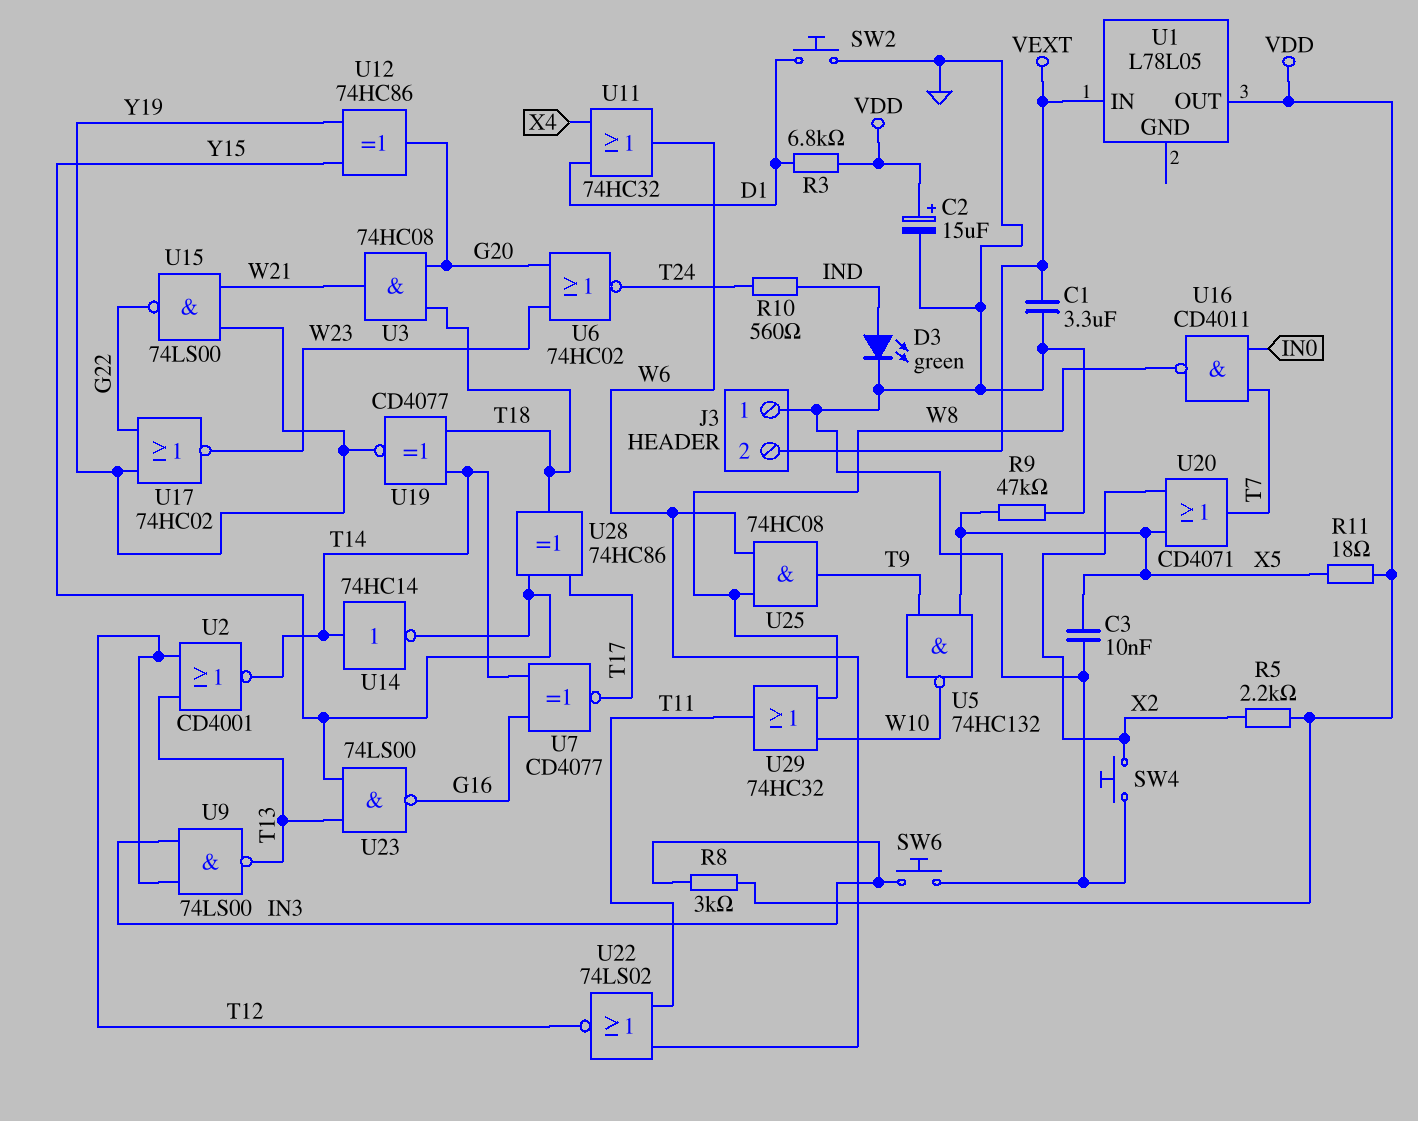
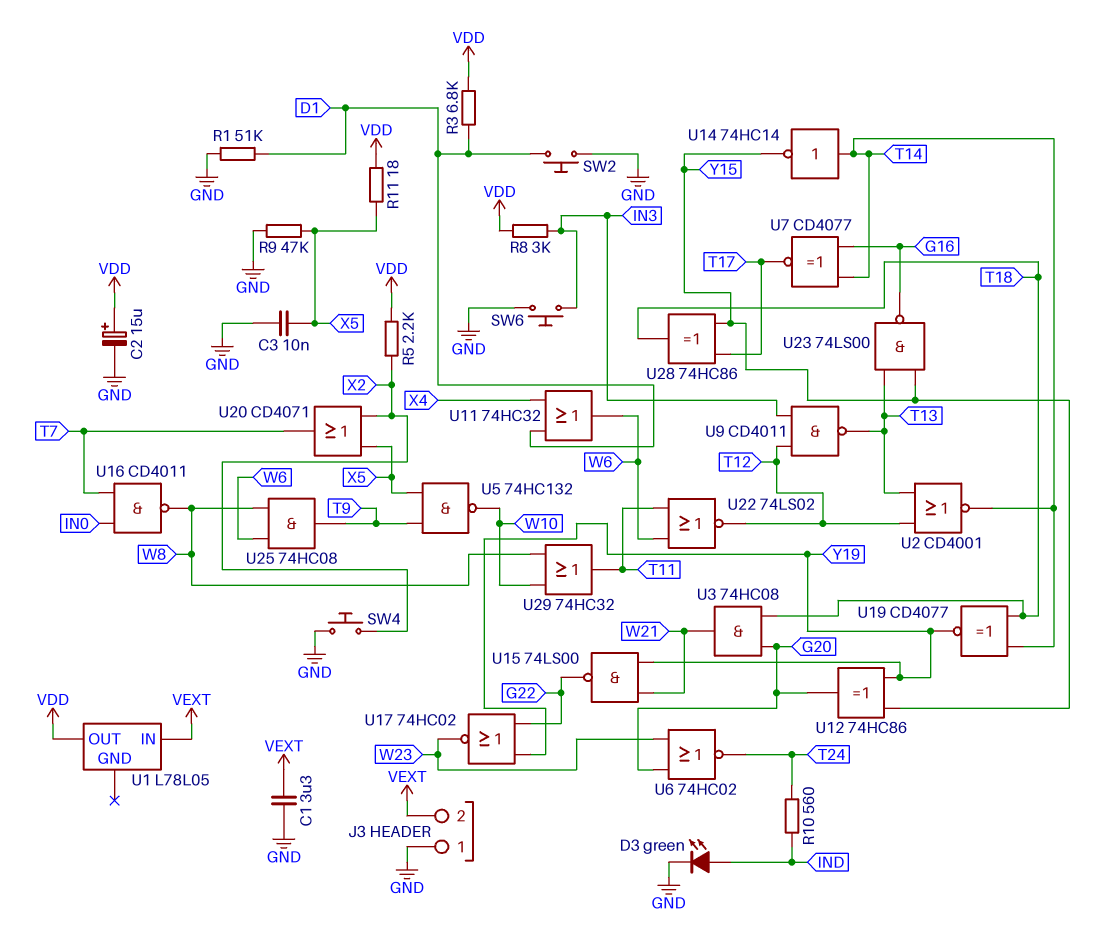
R1: none -> 51k (D1, GND)
U9: NAND 74LS00 (in IN3, in T12, out T13) -> NAND CD4011 (in IN3, in T12, out T13)

